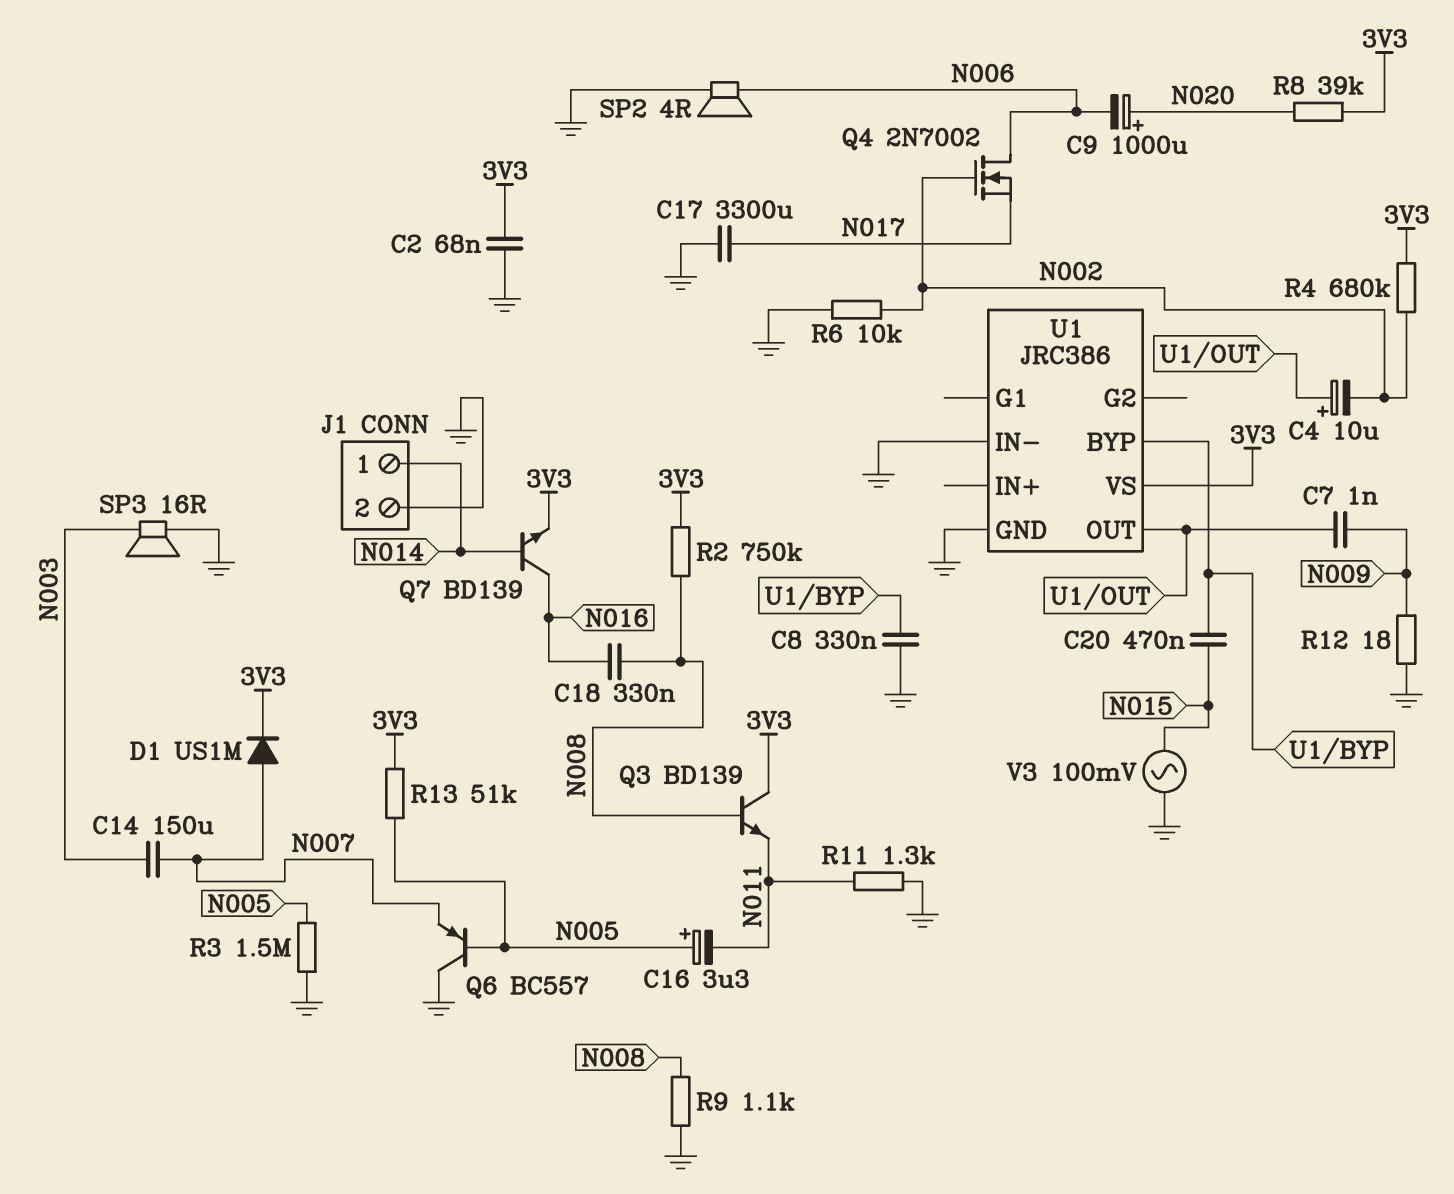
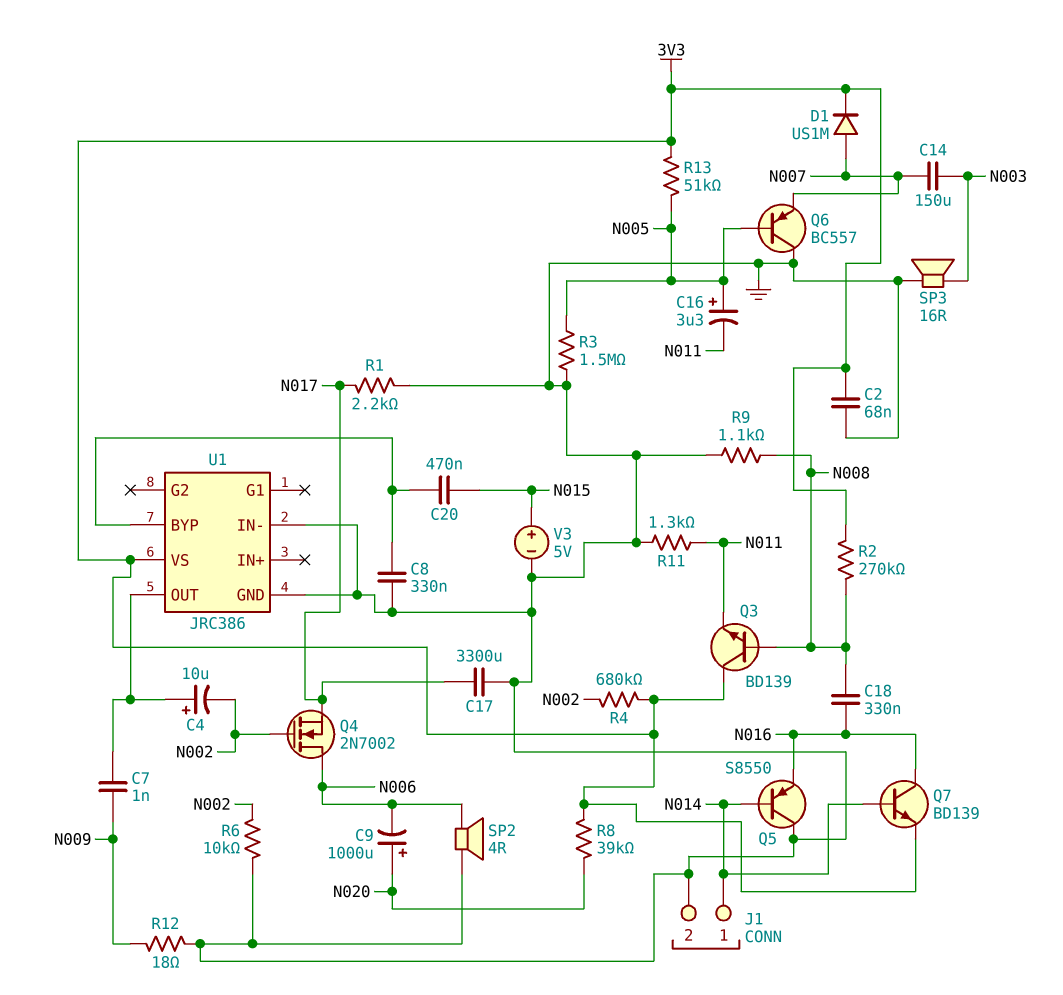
Q5: none -> PNP S8550 (B N014, C GND, E N016)
R1: none -> 2.2k (GND, N017)
R2: 750k (3V3, N008) -> 270k (3V3, N008)
V3: AC 100mV (GND, N015) -> 5V (plus N015, minus GND)

